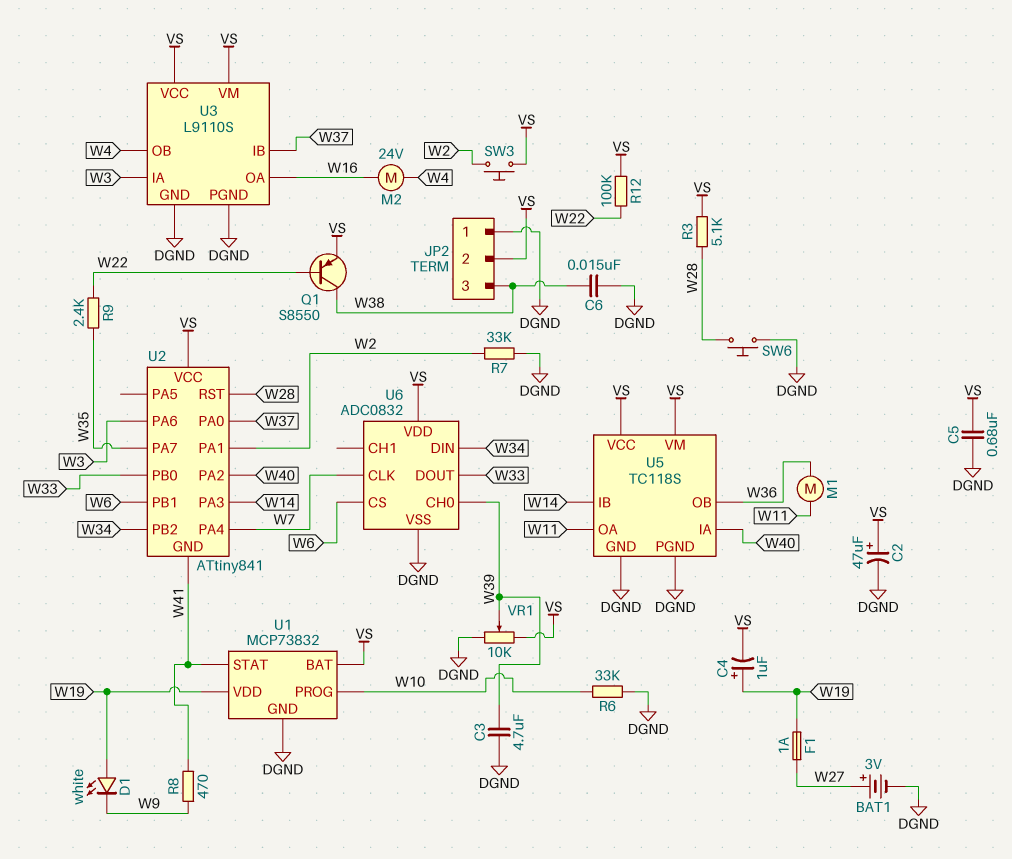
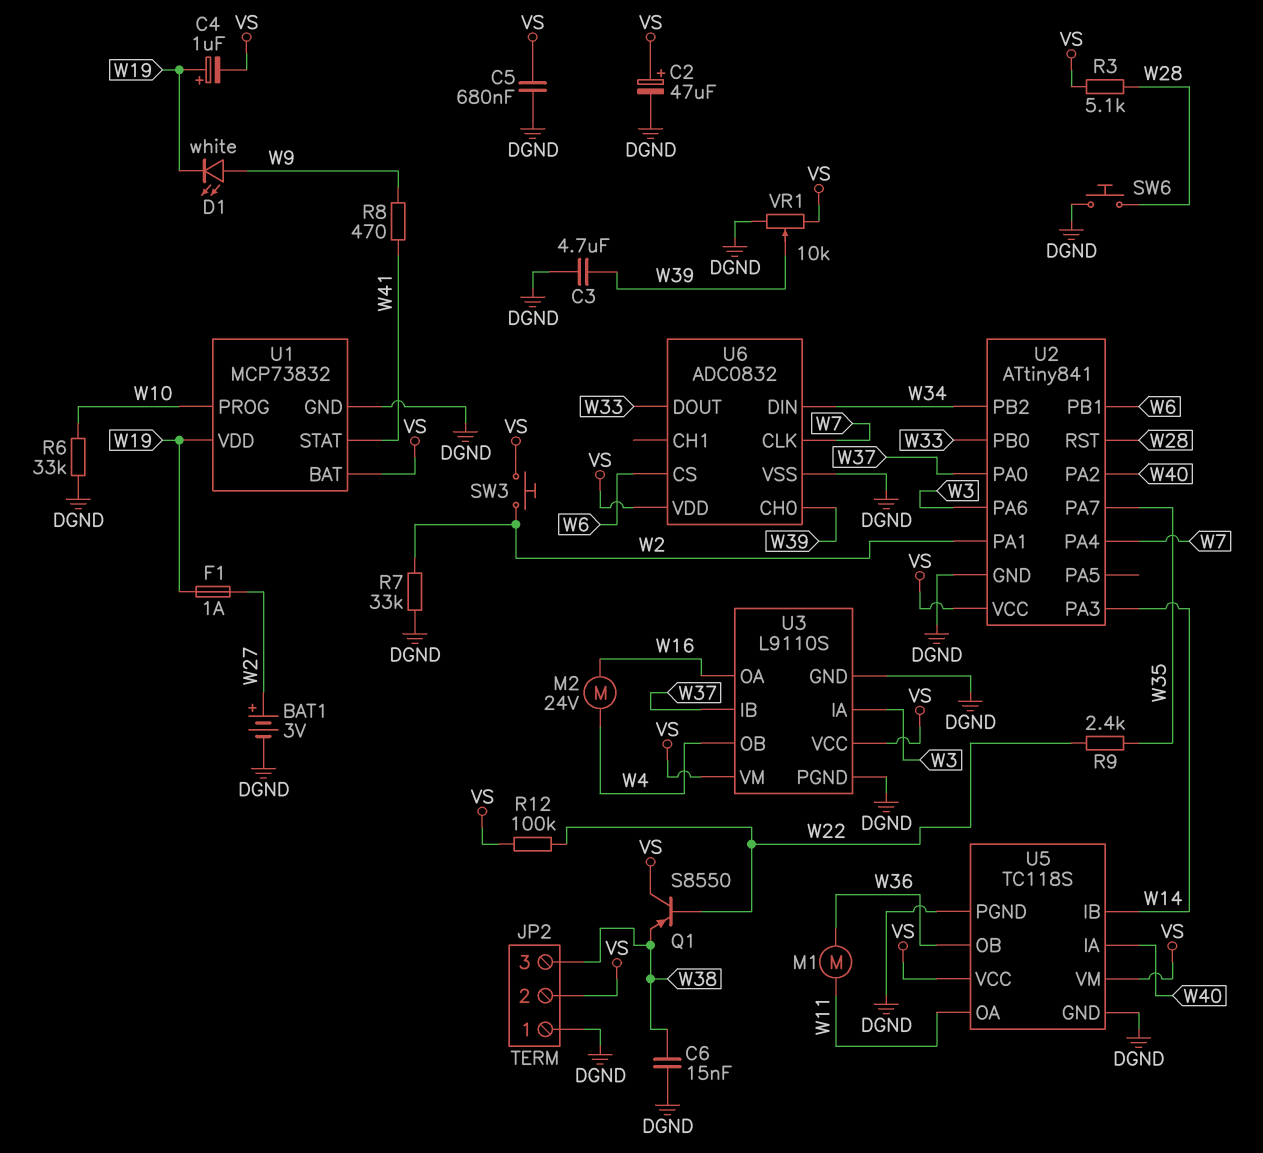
D1: LED white (A W19, K W9) -> LED white (A W9, K W19)
Q1: PNP S8550 (B W22, C W38, E VS) -> PNP S8550 (B W22, C VS, E W38)
U2 pin GND: W41 -> DGND

